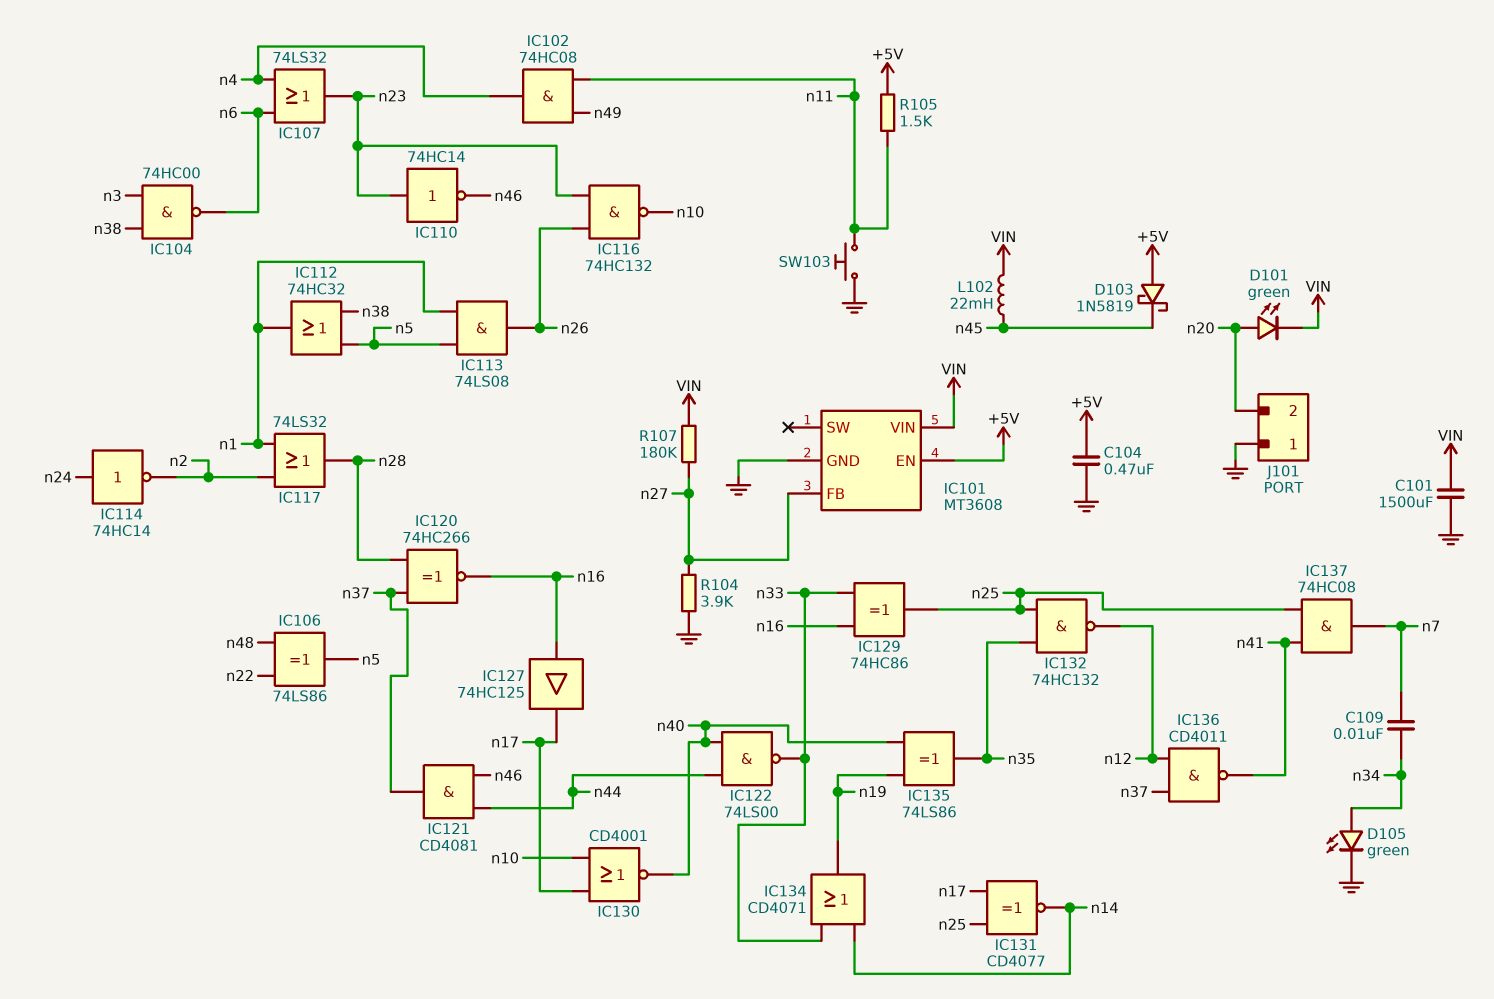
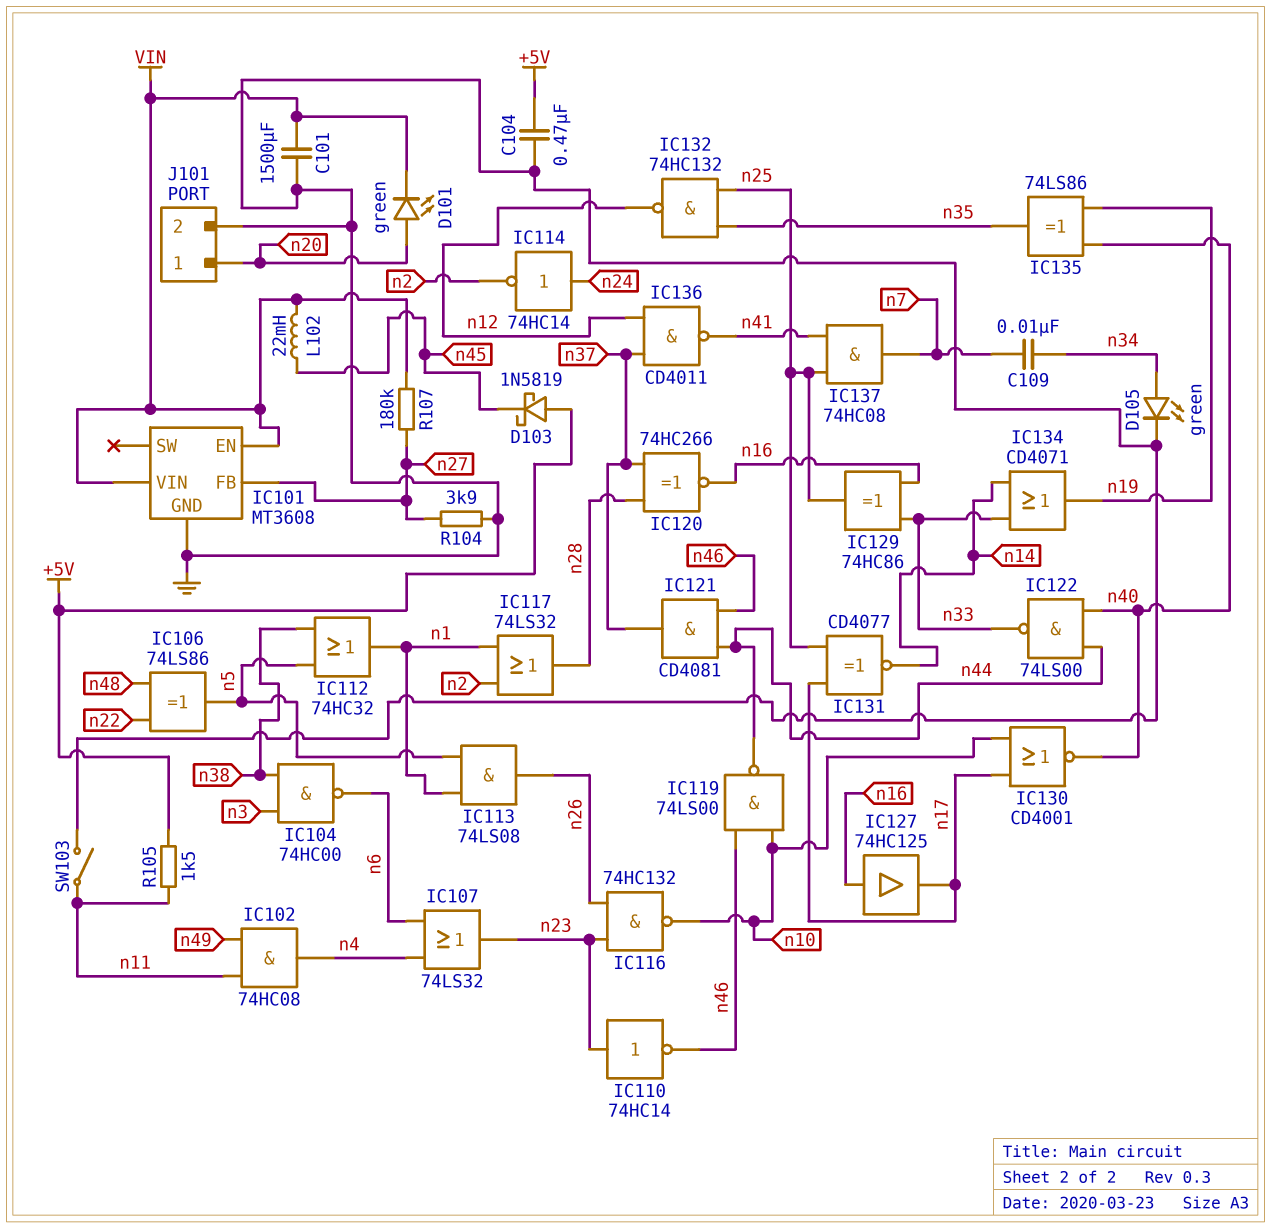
IC101 pin EN: +5V -> VIN
IC119: none -> NAND 74LS00 (in n10, in n46, out n44)
J101 pin 1: GND -> n20
J101 pin 2: n20 -> GND
SW103: button (GND, n11) -> switch (GND, n11)

